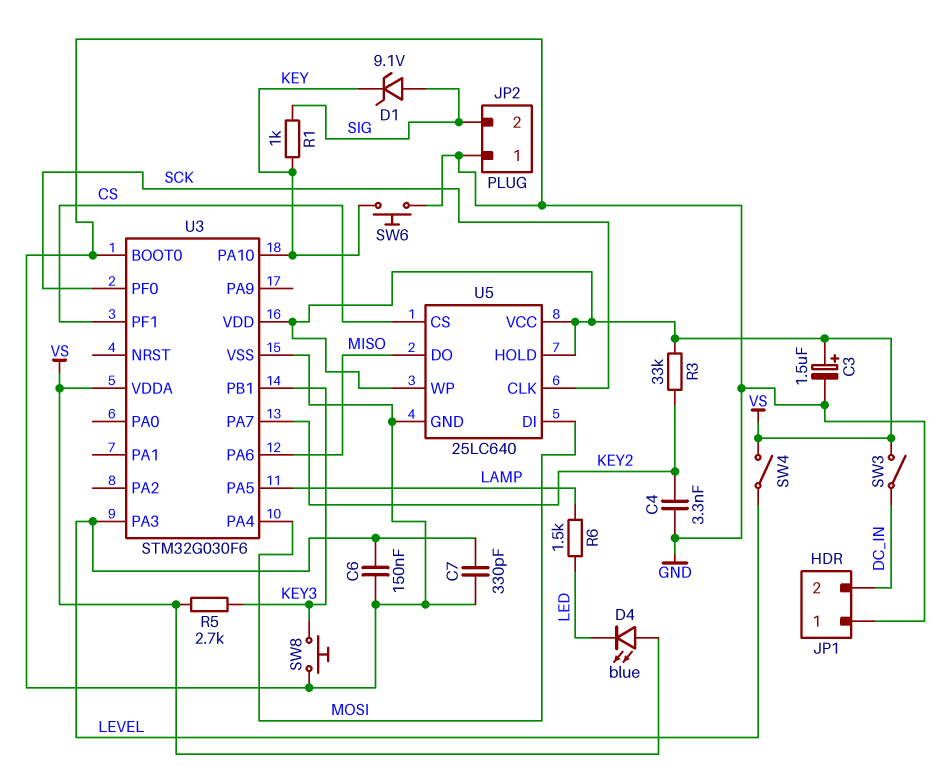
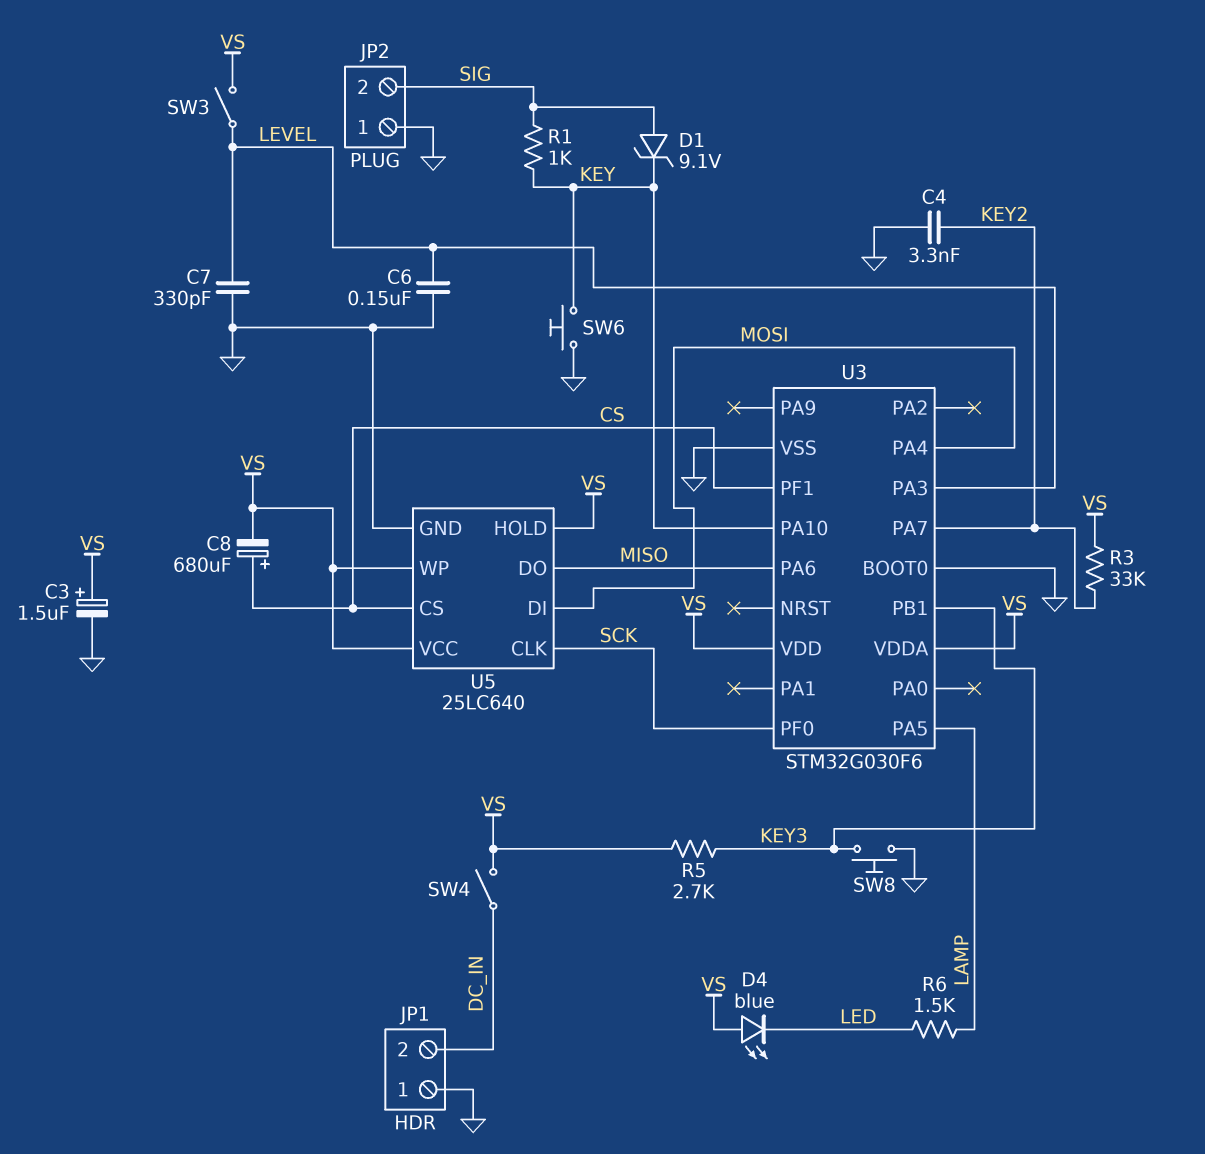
C8: none -> 680uF (plus CS, minus VS)
SW3: switch (DC_IN, VS) -> switch (LEVEL, VS)
SW4: switch (LEVEL, VS) -> switch (DC_IN, VS)

